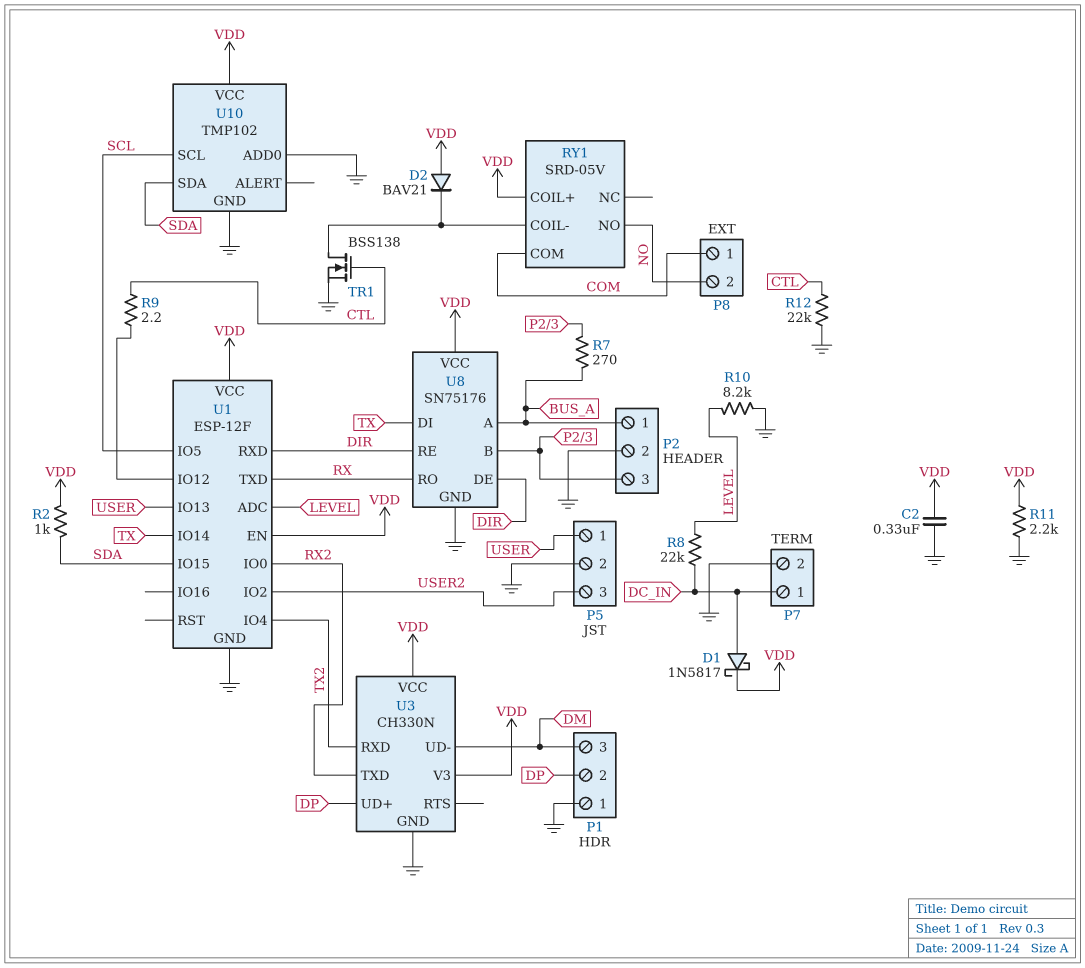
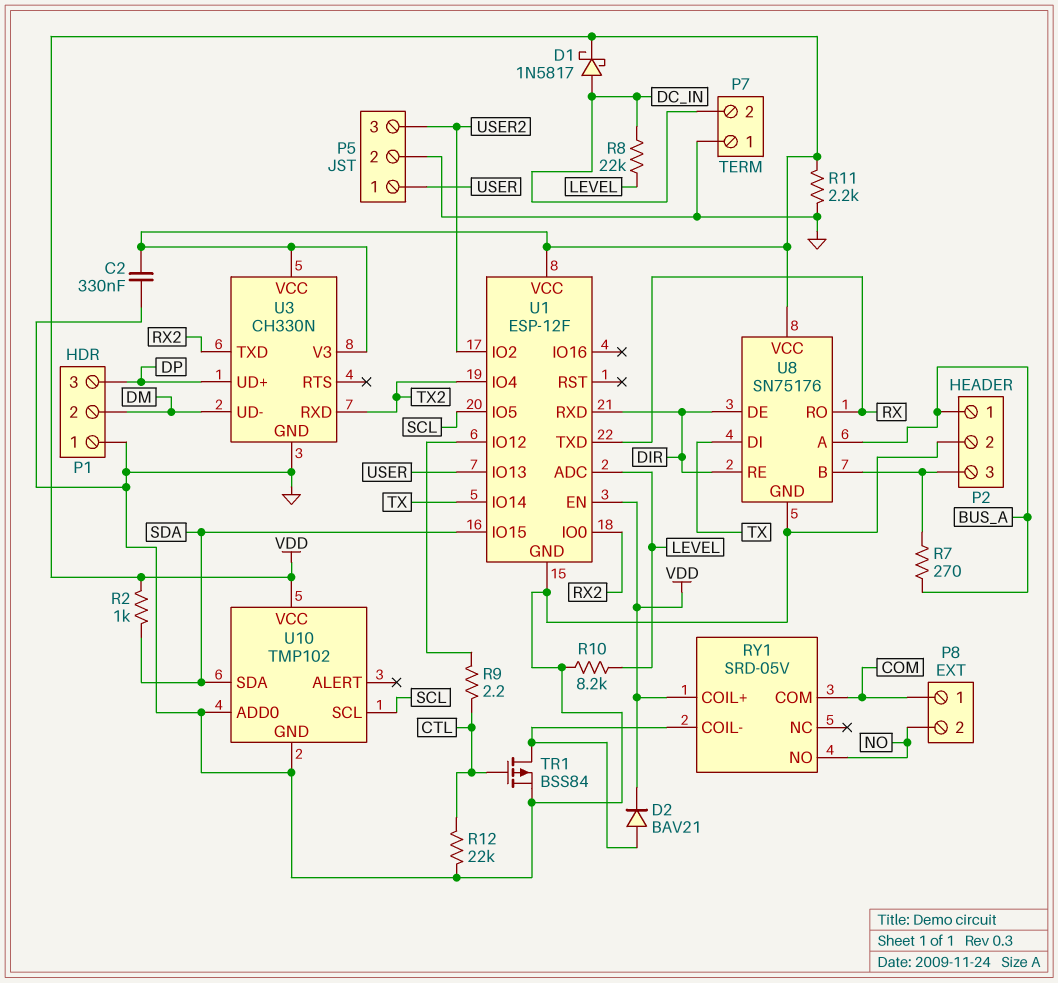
D2: diode BAV21 (A VDD, K RY1/COIL-) -> diode BAV21 (A RY1/COIL-, K VDD)
P1 pin 2: DP -> DM
P1 pin 3: DM -> DP
P7 pin 1: DC_IN -> GND
P7 pin 2: GND -> DC_IN
TR1: NMOS BSS138 (G CTL, D RY1/COIL-, S GND) -> PMOS BSS84 (G CTL, D RY1/COIL-, S GND)

